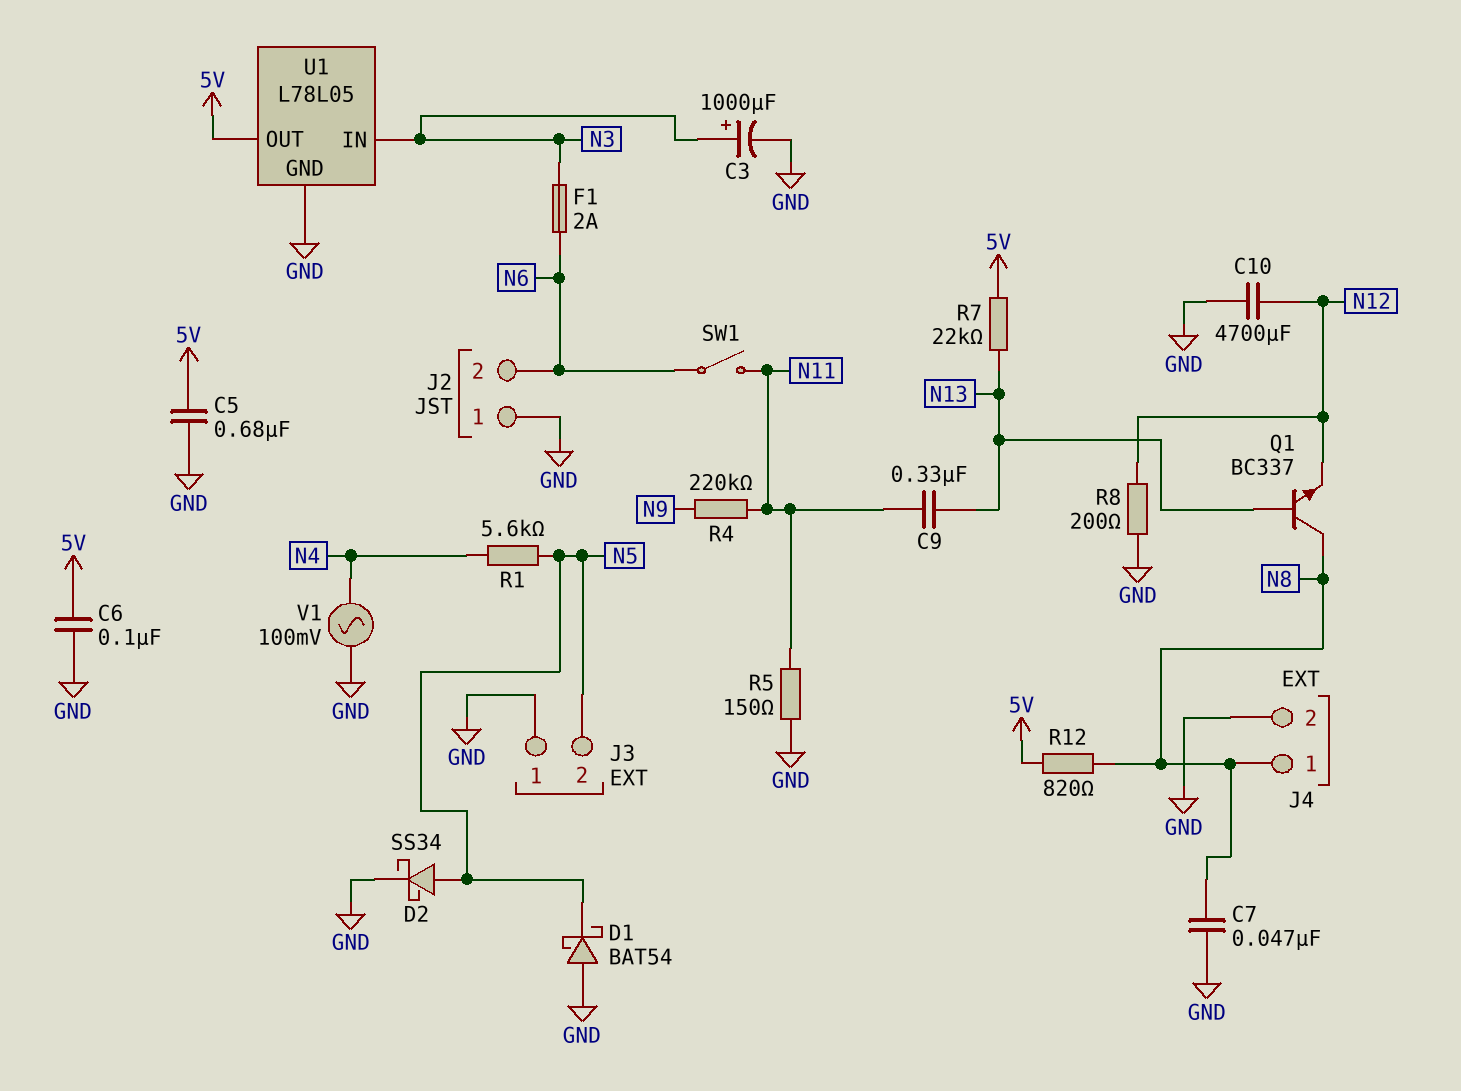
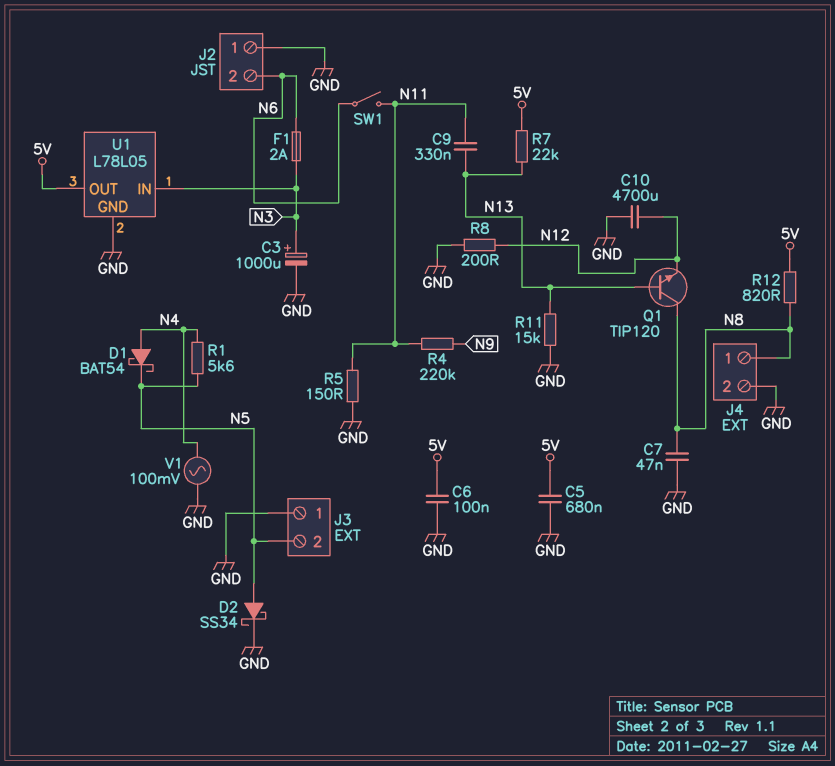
D1: schottky BAT54 (A GND, K N5) -> schottky BAT54 (A N4, K N5)
Q1: NPN BC337 (B N13, C N8, E N12) -> NPN TIP120 (B N13, C N8, E N12)
R11: none -> 15k (GND, N13)

